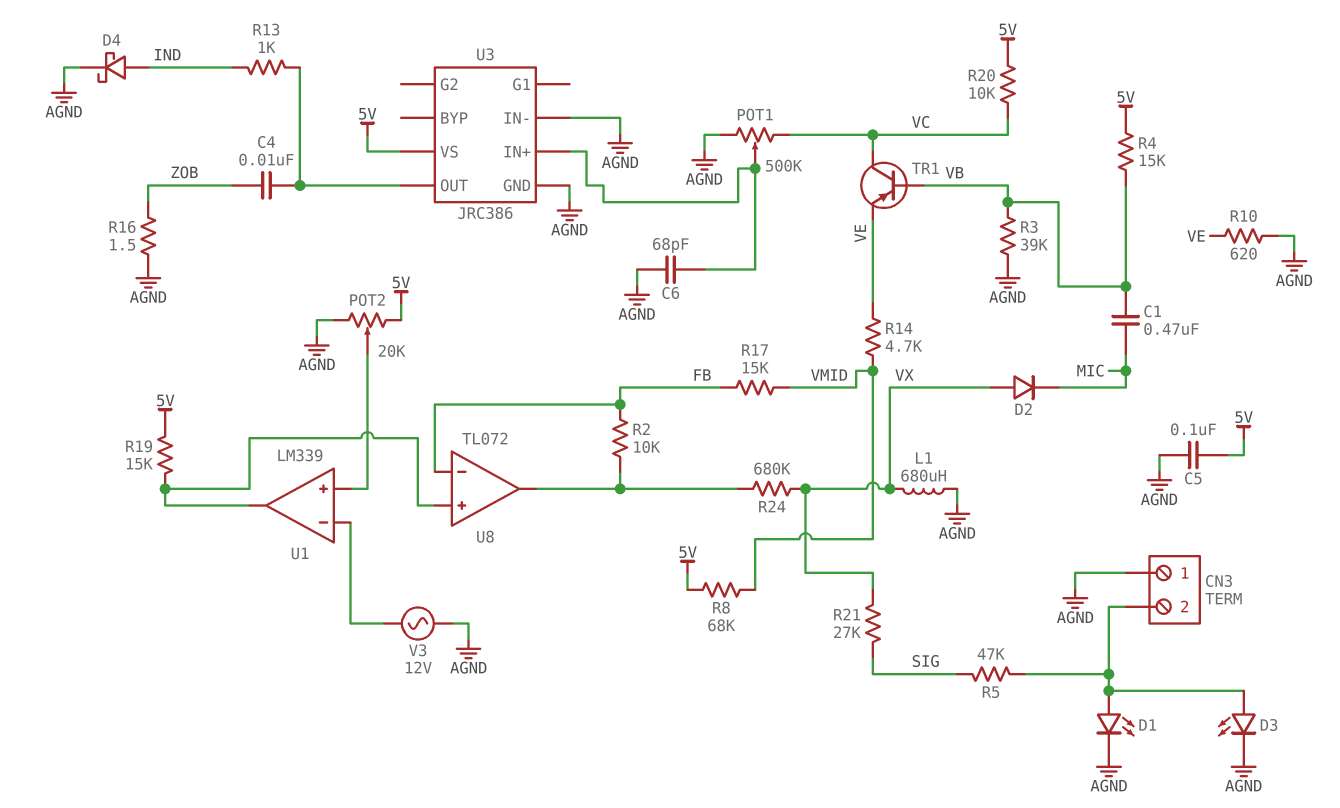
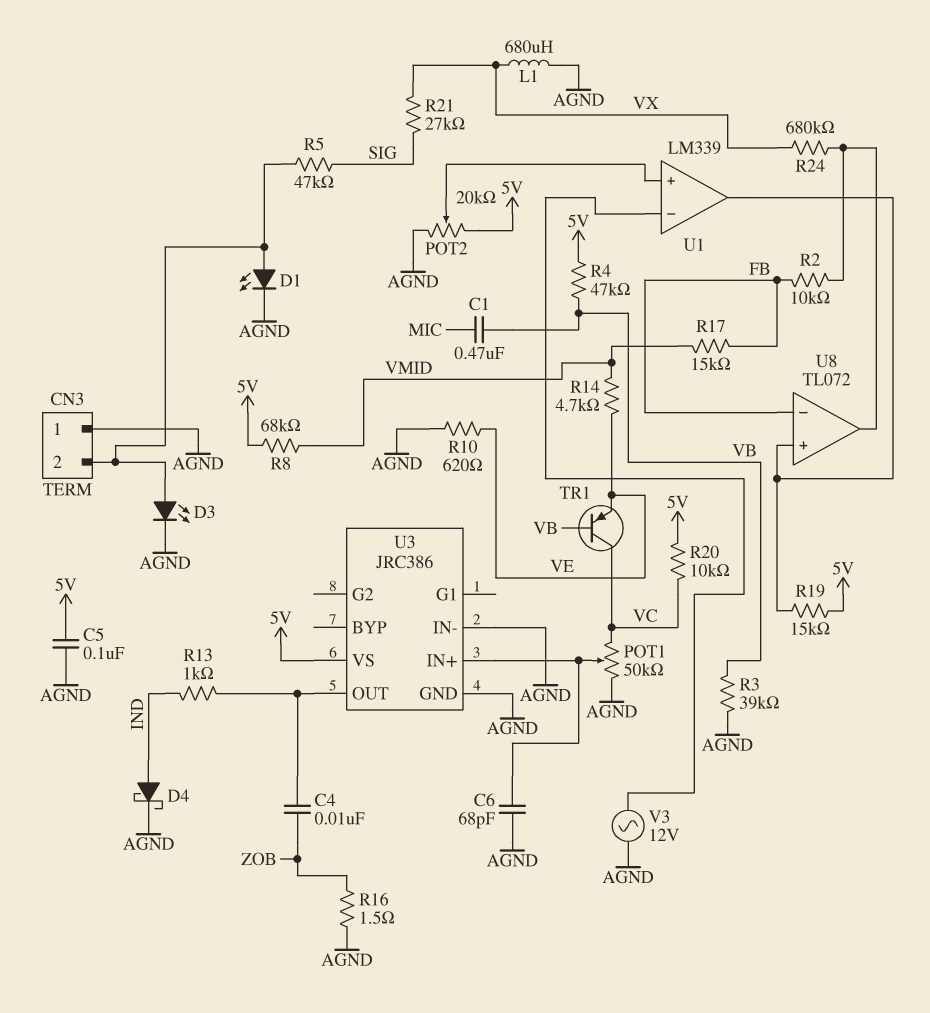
D2: diode (A VX, K MIC) -> none
POT1: 500k (AGND, VC, wiper U3/IN+) -> 50k (AGND, VC, wiper U3/IN+)
R4: 15k (5V, VB) -> 47k (5V, VB)

